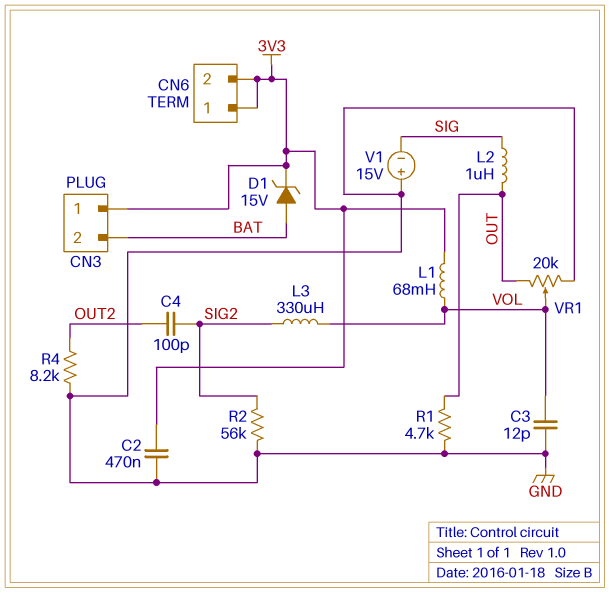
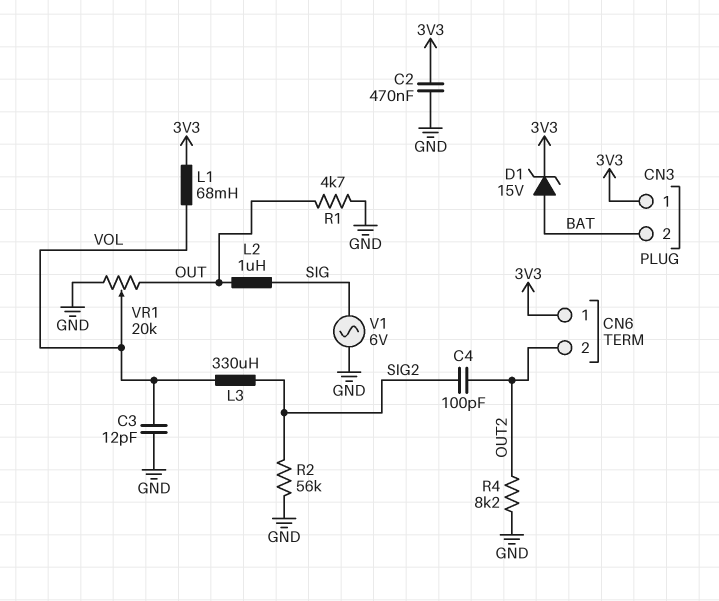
CN6 pin 2: 3V3 -> OUT2
V1: 15V (plus GND, minus SIG) -> AC 6V (GND, SIG)

